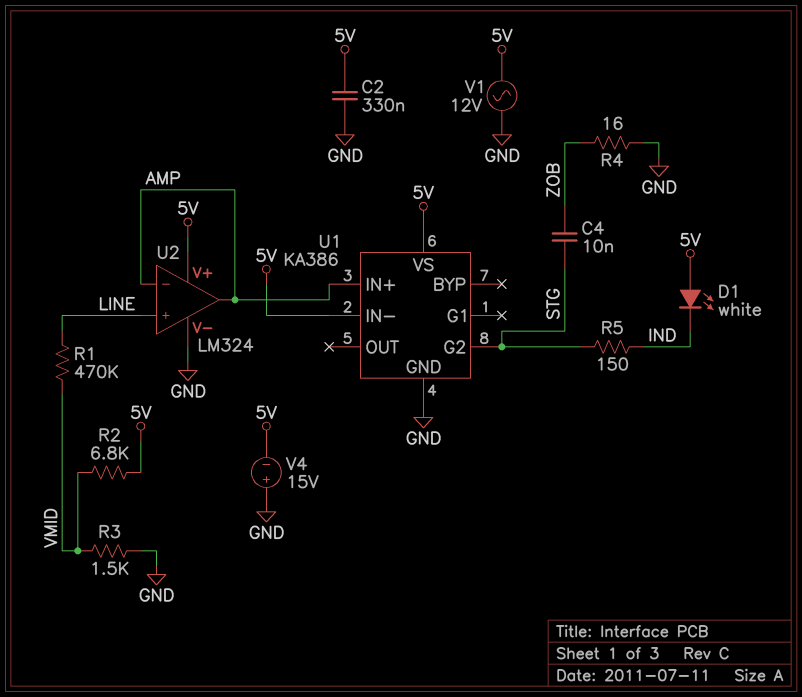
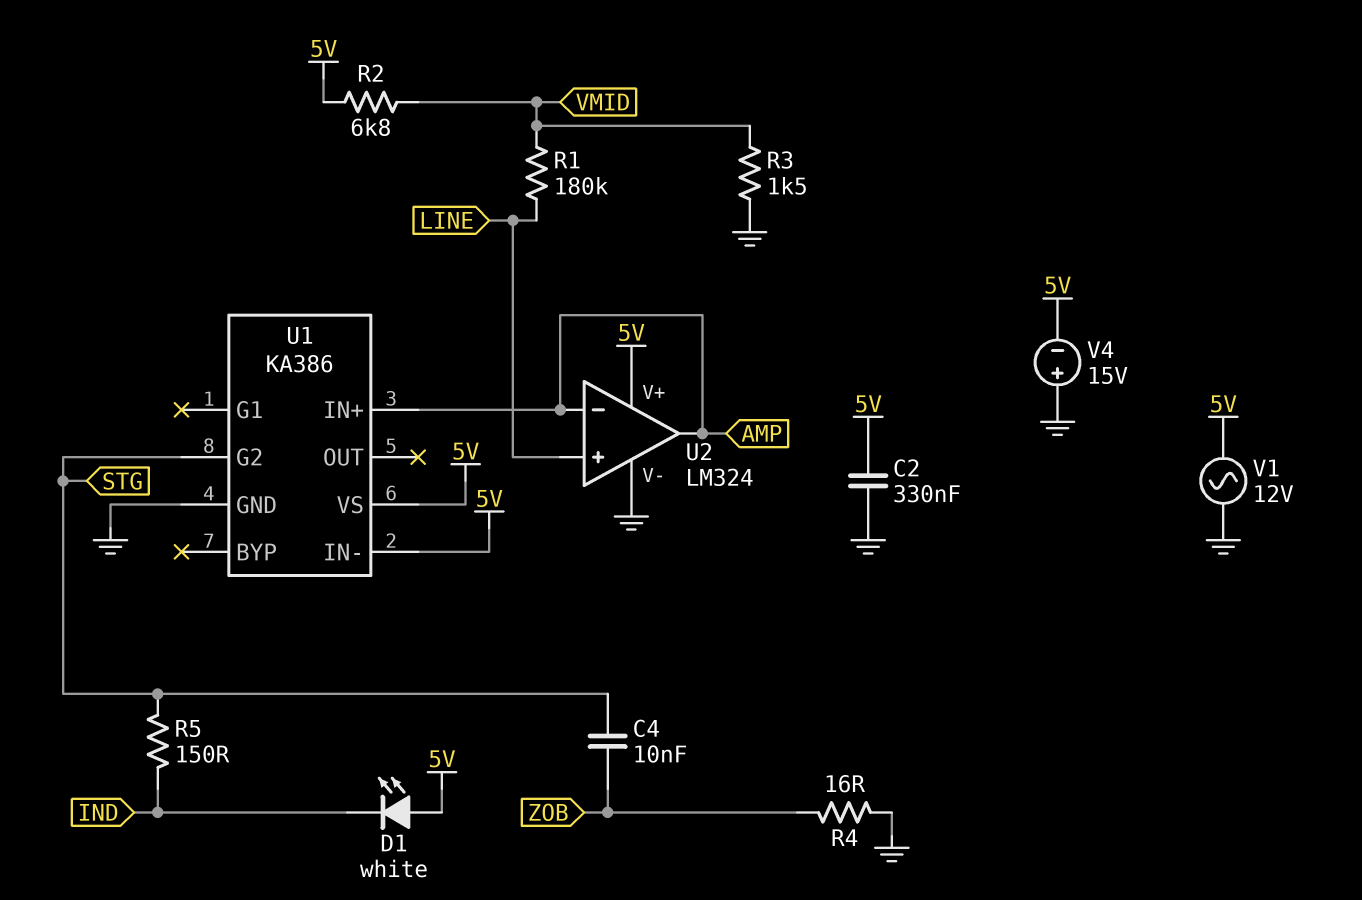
R1: 470k (LINE, VMID) -> 180k (LINE, VMID)

